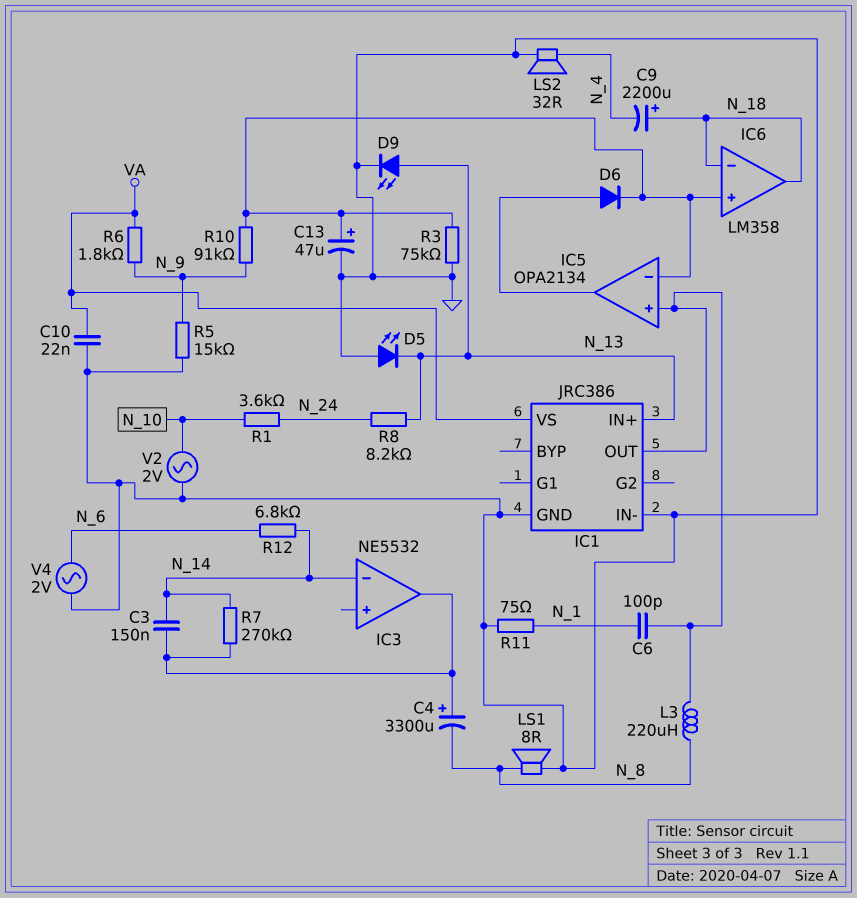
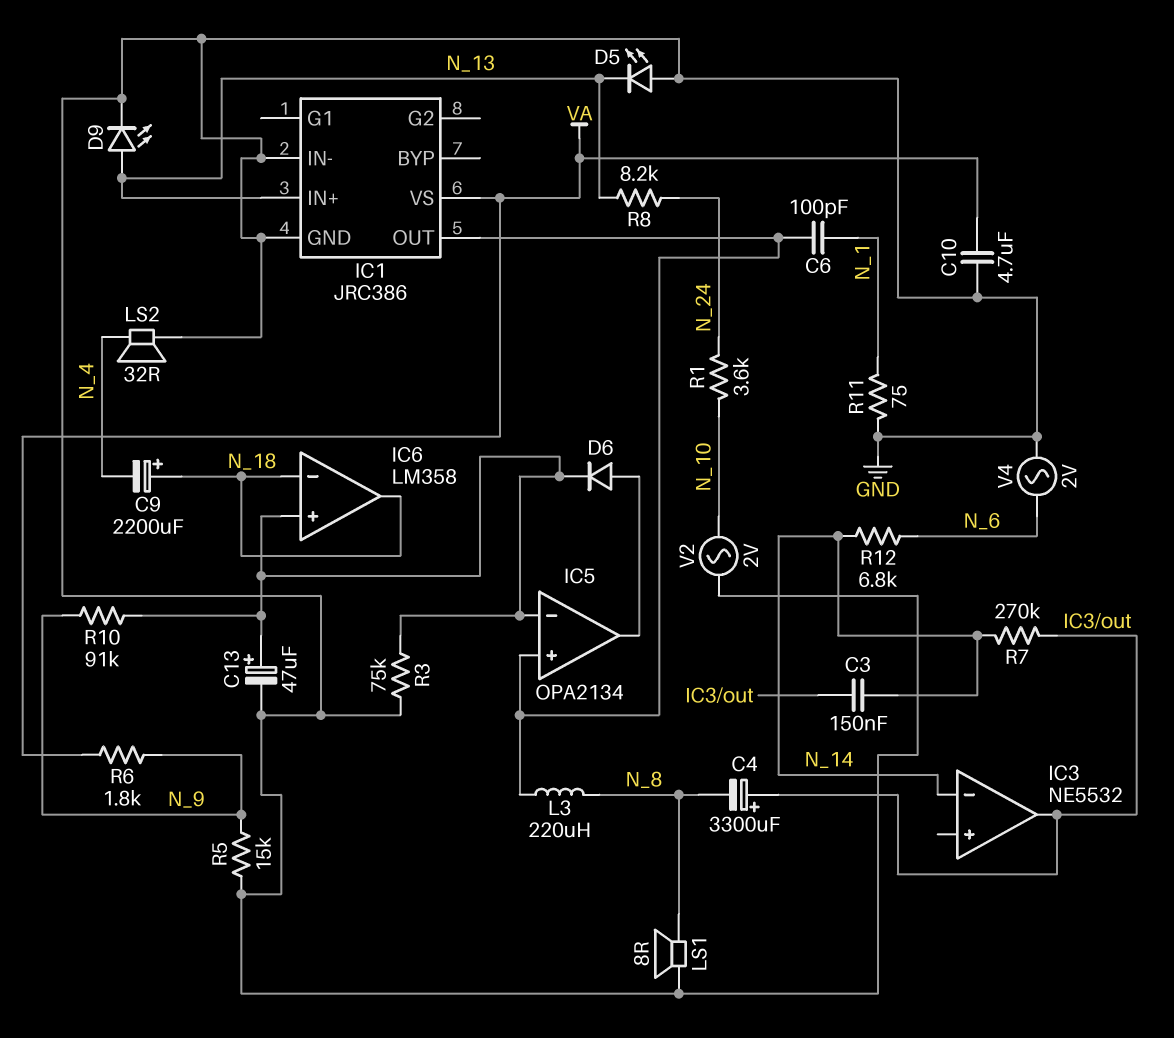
C10: 22nF (GND, VA) -> 4.7uF (GND, VA)

